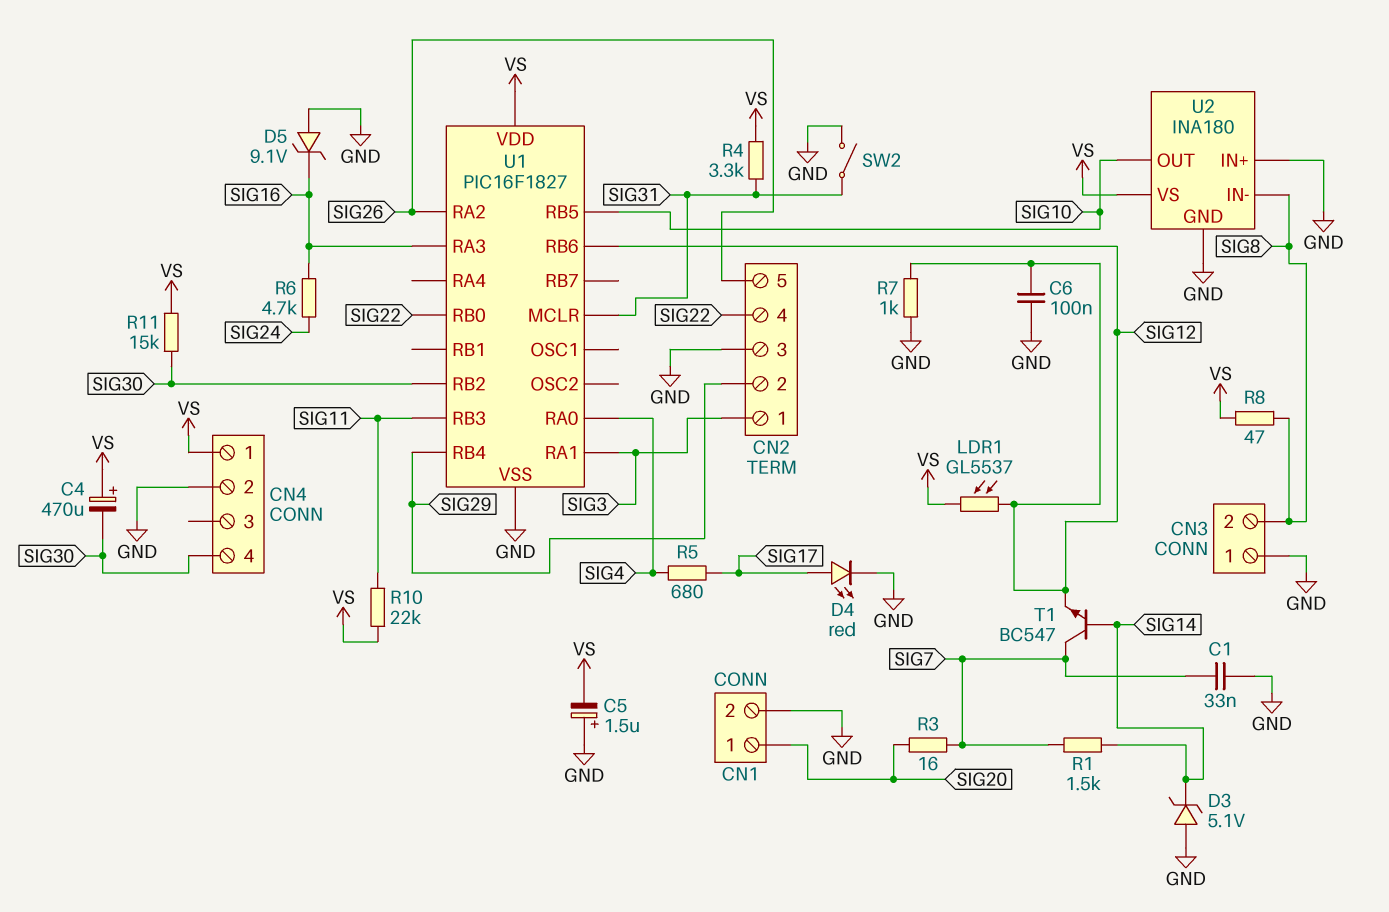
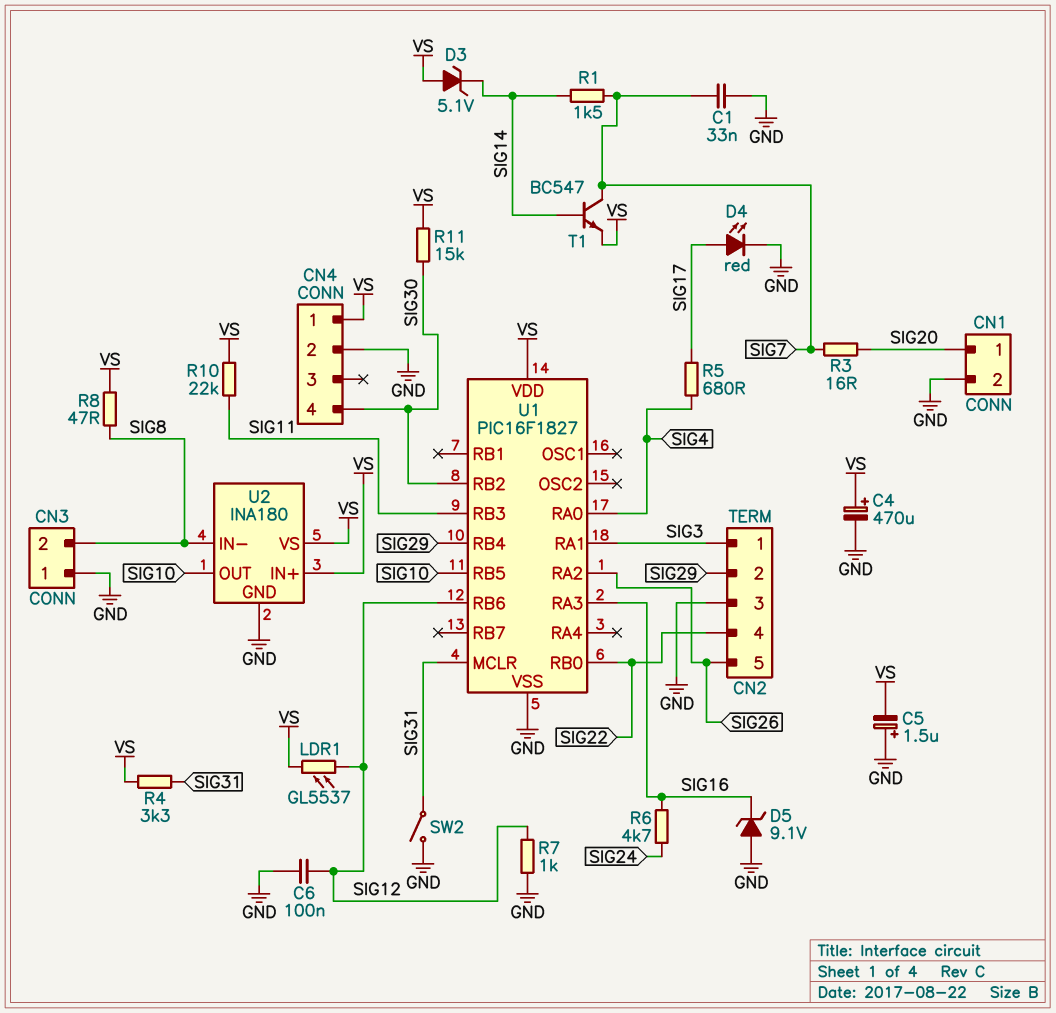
C4: 470uF (plus VS, minus SIG30) -> 470uF (plus VS, minus GND)
D3: zener 5.1V (A GND, K SIG14) -> zener 5.1V (A VS, K SIG14)
T1: NPN BC547 (B SIG14, C SIG7, E SIG12) -> NPN BC547 (B SIG14, C SIG7, E VS)
U2 pin IN+: GND -> VS

